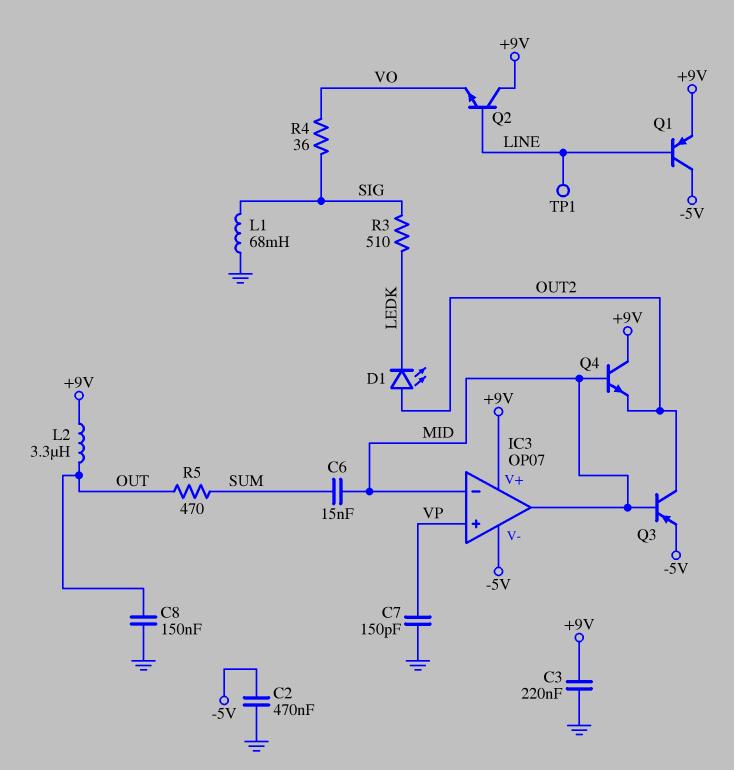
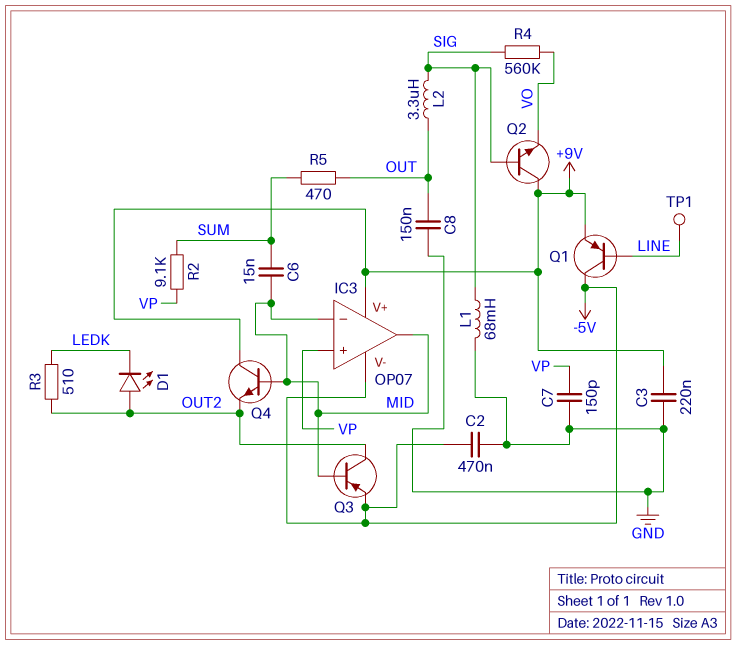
L2: 3.3uH (+9V, OUT) -> 3.3uH (OUT, SIG)
Q2: NPN (B LINE, C +9V, E VO) -> NPN (B SIG, C +9V, E VO)
R2: none -> 9.1k (SUM, VP)
R3: 510 (LEDK, SIG) -> 510 (LEDK, OUT2)
R4: 36 (SIG, VO) -> 560k (SIG, VO)

